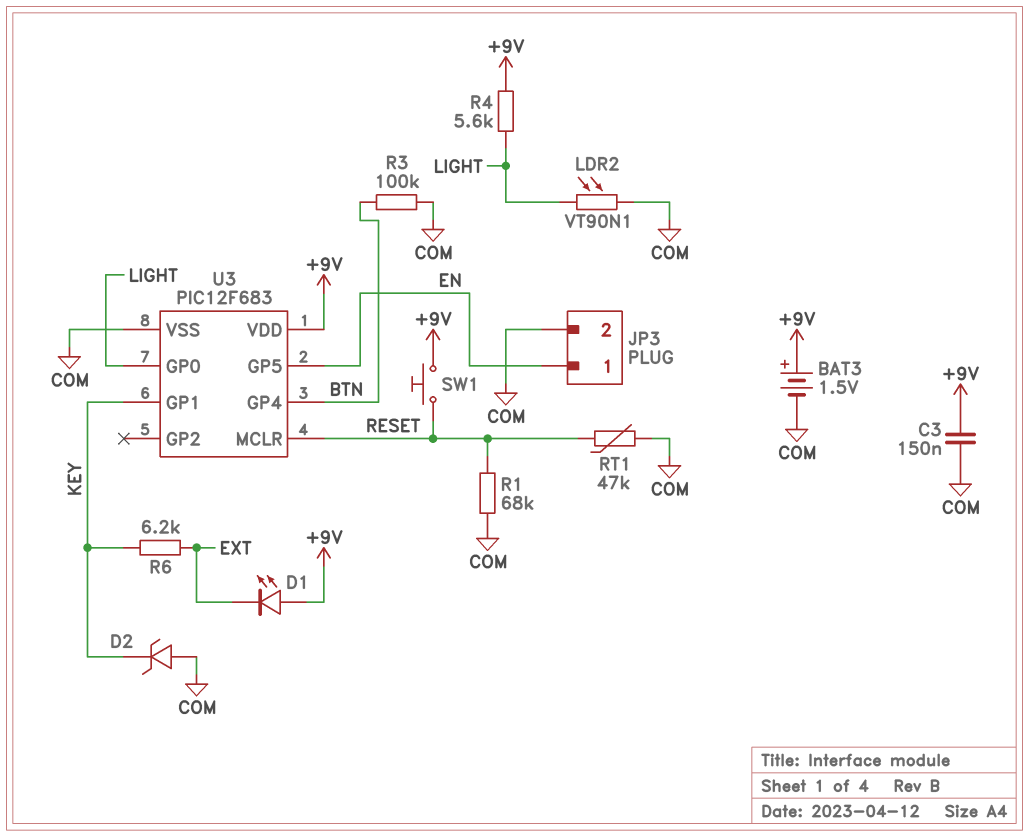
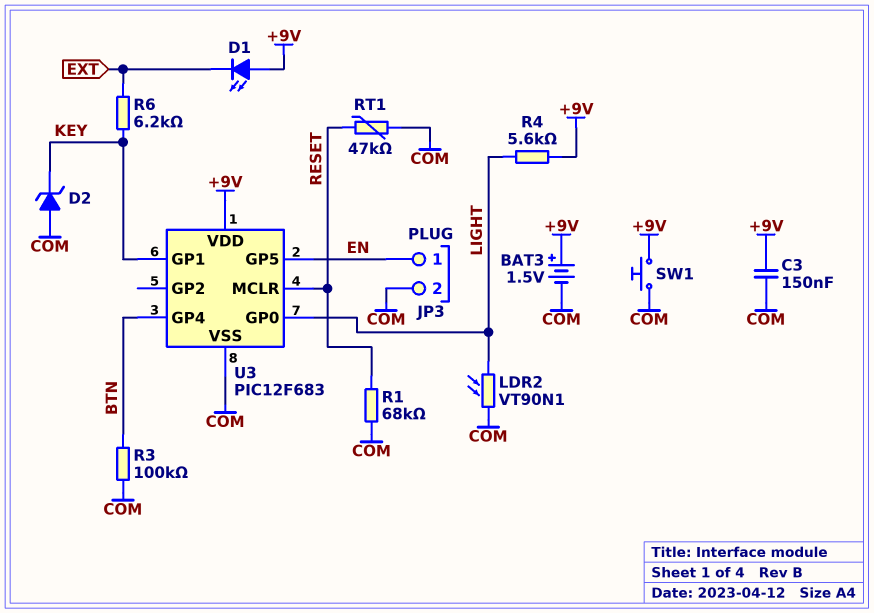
SW1: button (+9V, RESET) -> button (+9V, COM)

